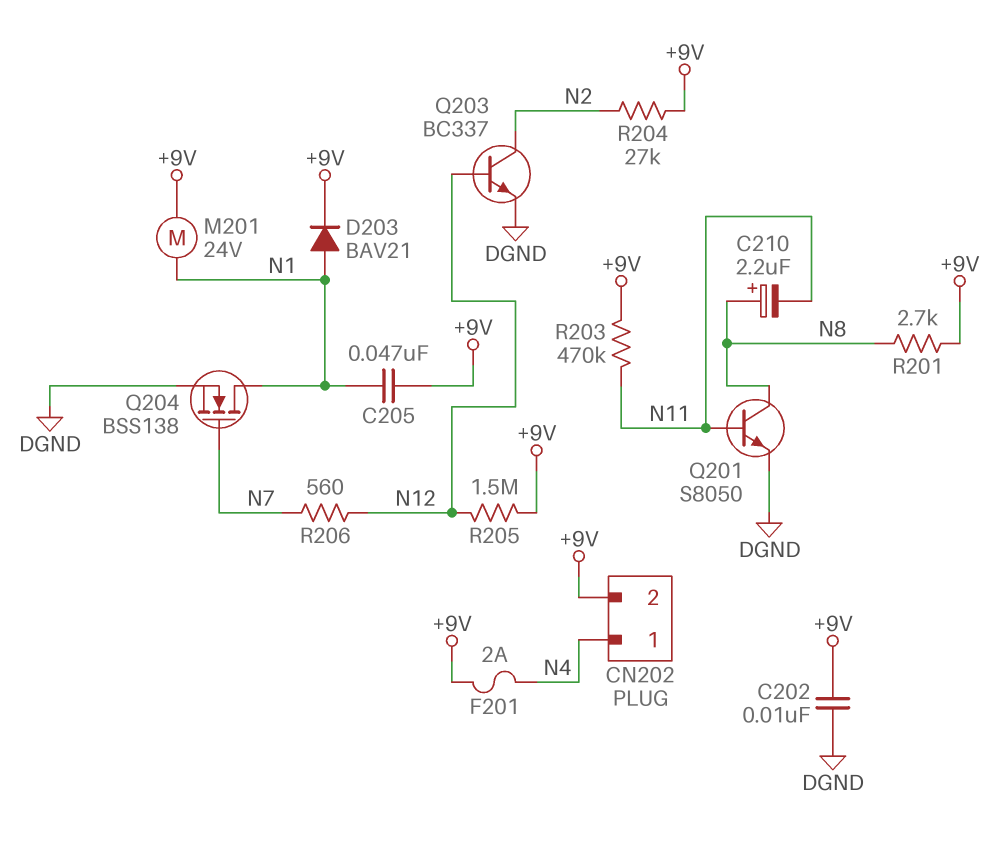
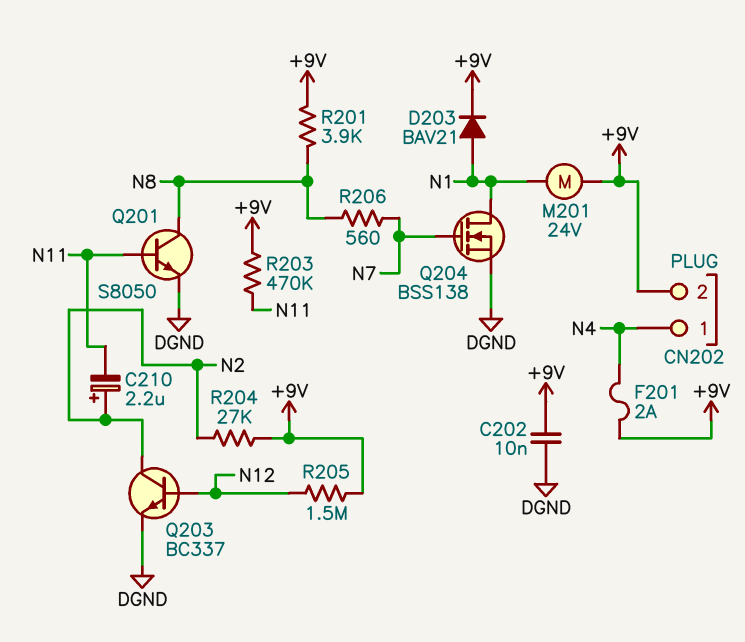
C205: 47nF (+9V, N1) -> none
C210: 2.2uF (plus N8, minus N11) -> 2.2uF (plus N2, minus N11)
R201: 2.7k (+9V, N8) -> 3.9k (+9V, N8)
R206: 560 (N7, N12) -> 560 (N7, N8)

